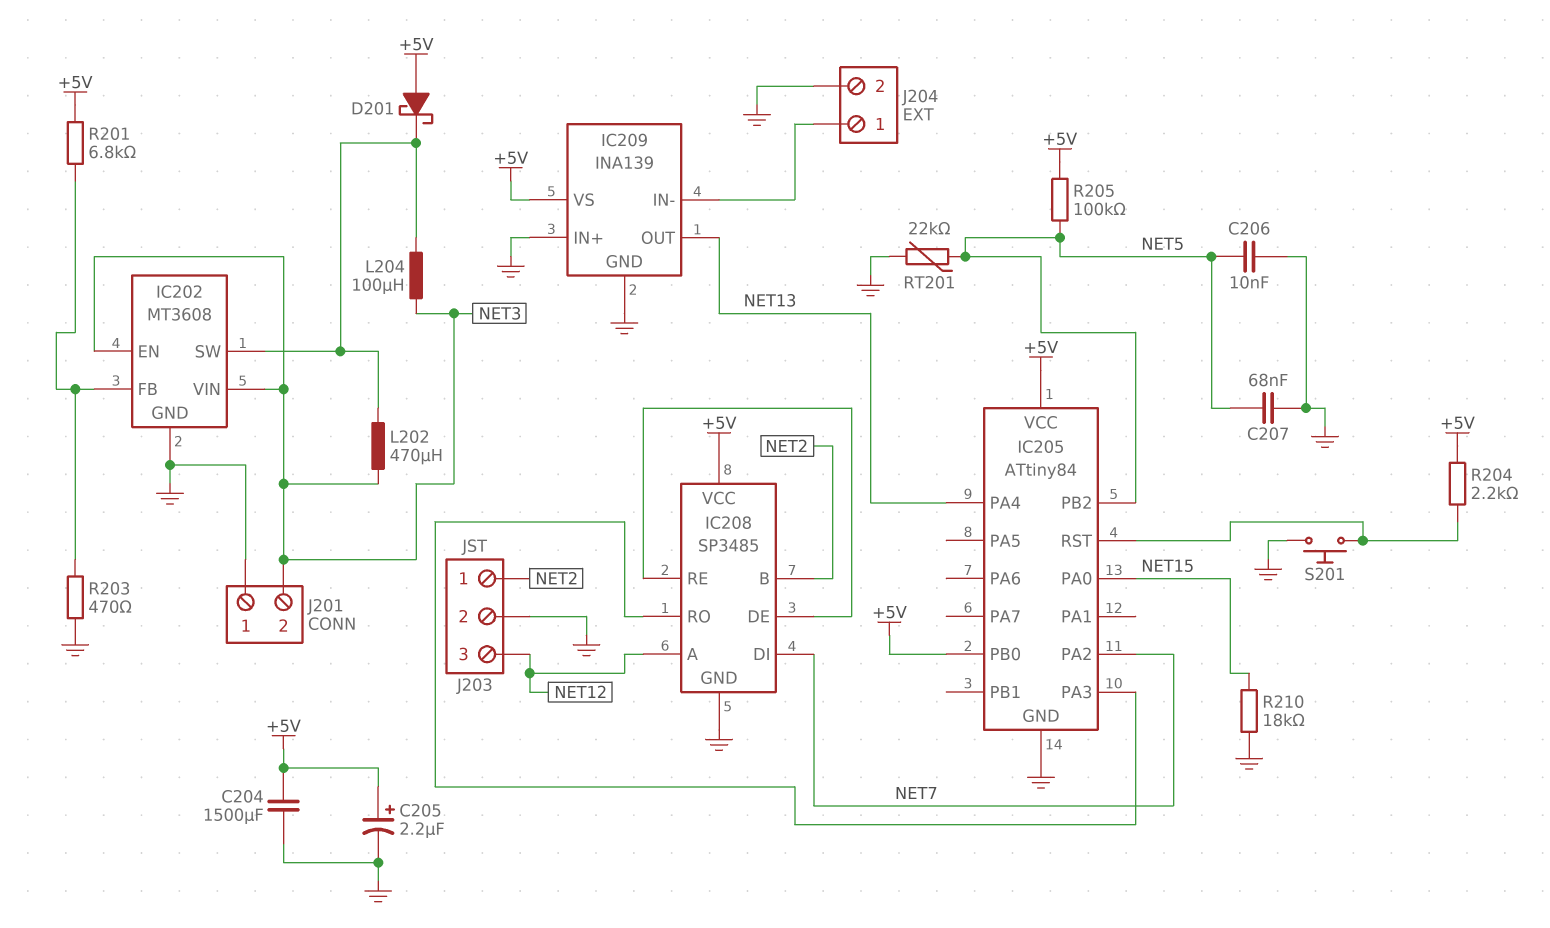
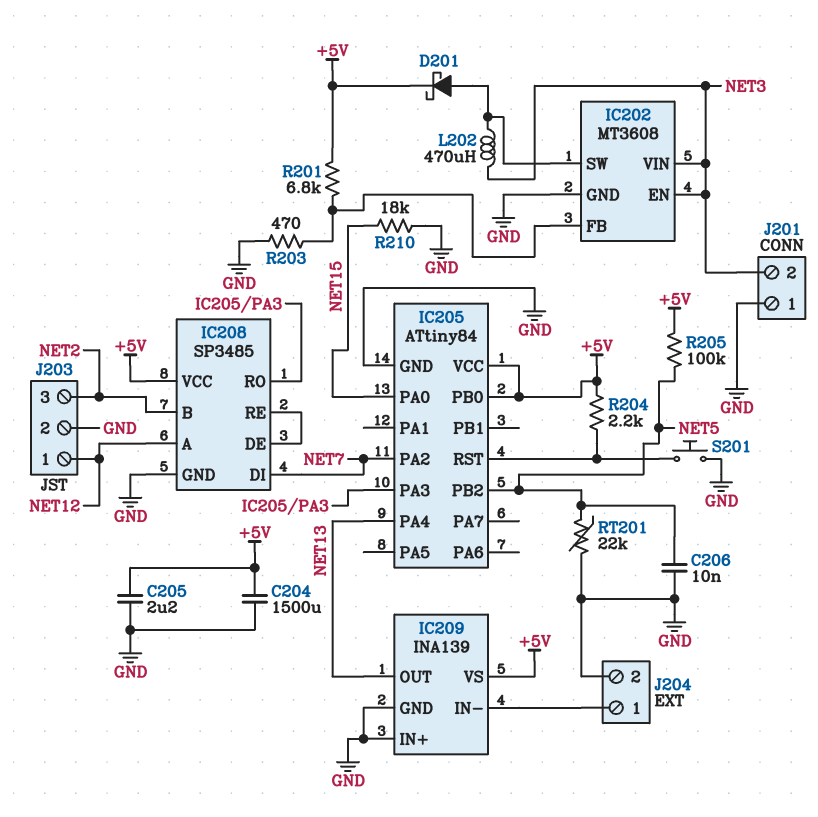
C205: 2.2uF (plus +5V, minus GND) -> 2.2uF (+5V, GND)
C207: 68nF (GND, NET5) -> none
D201: schottky (A +5V, K IC202/SW) -> schottky (A IC202/SW, K +5V)
J203 pin 1: NET2 -> NET12
J203 pin 3: NET12 -> NET2
L204: 100uH (IC202/SW, NET3) -> none

